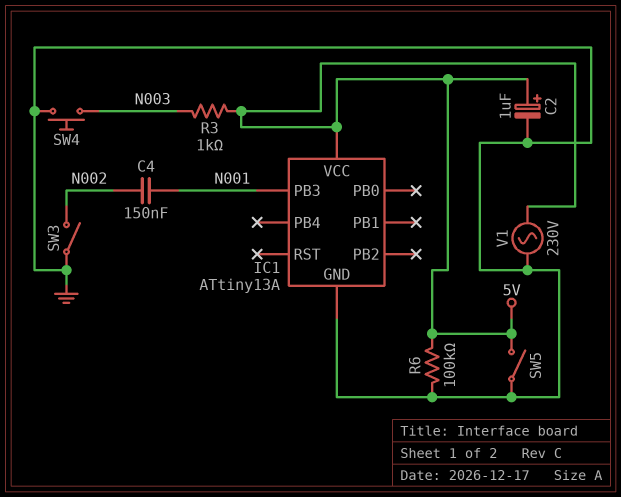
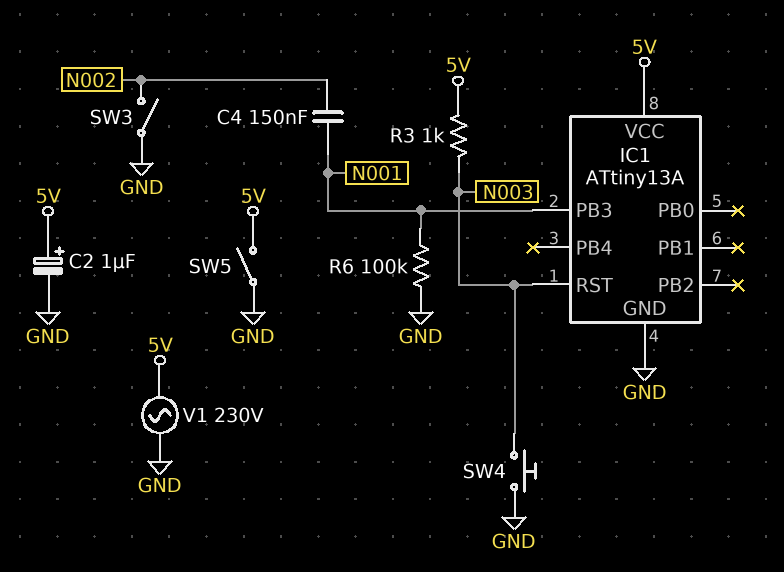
IC1 pin RST: none -> N003
R6: 100k (5V, GND) -> 100k (GND, N001)

